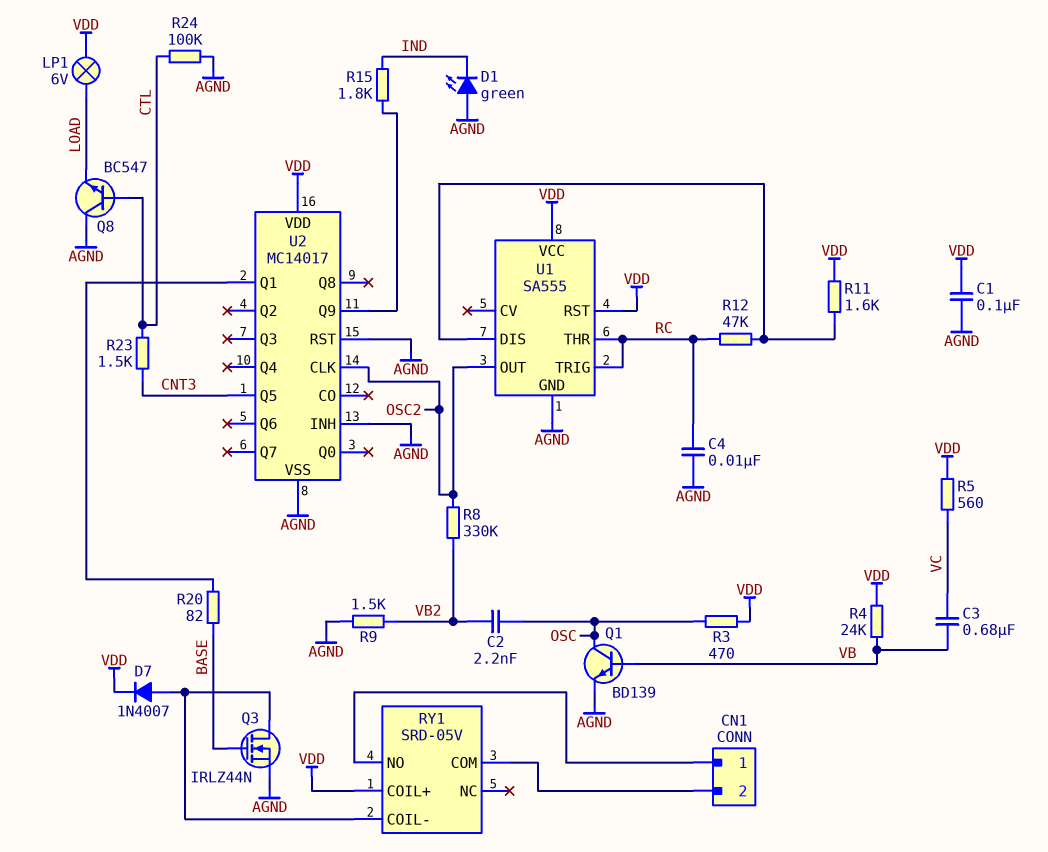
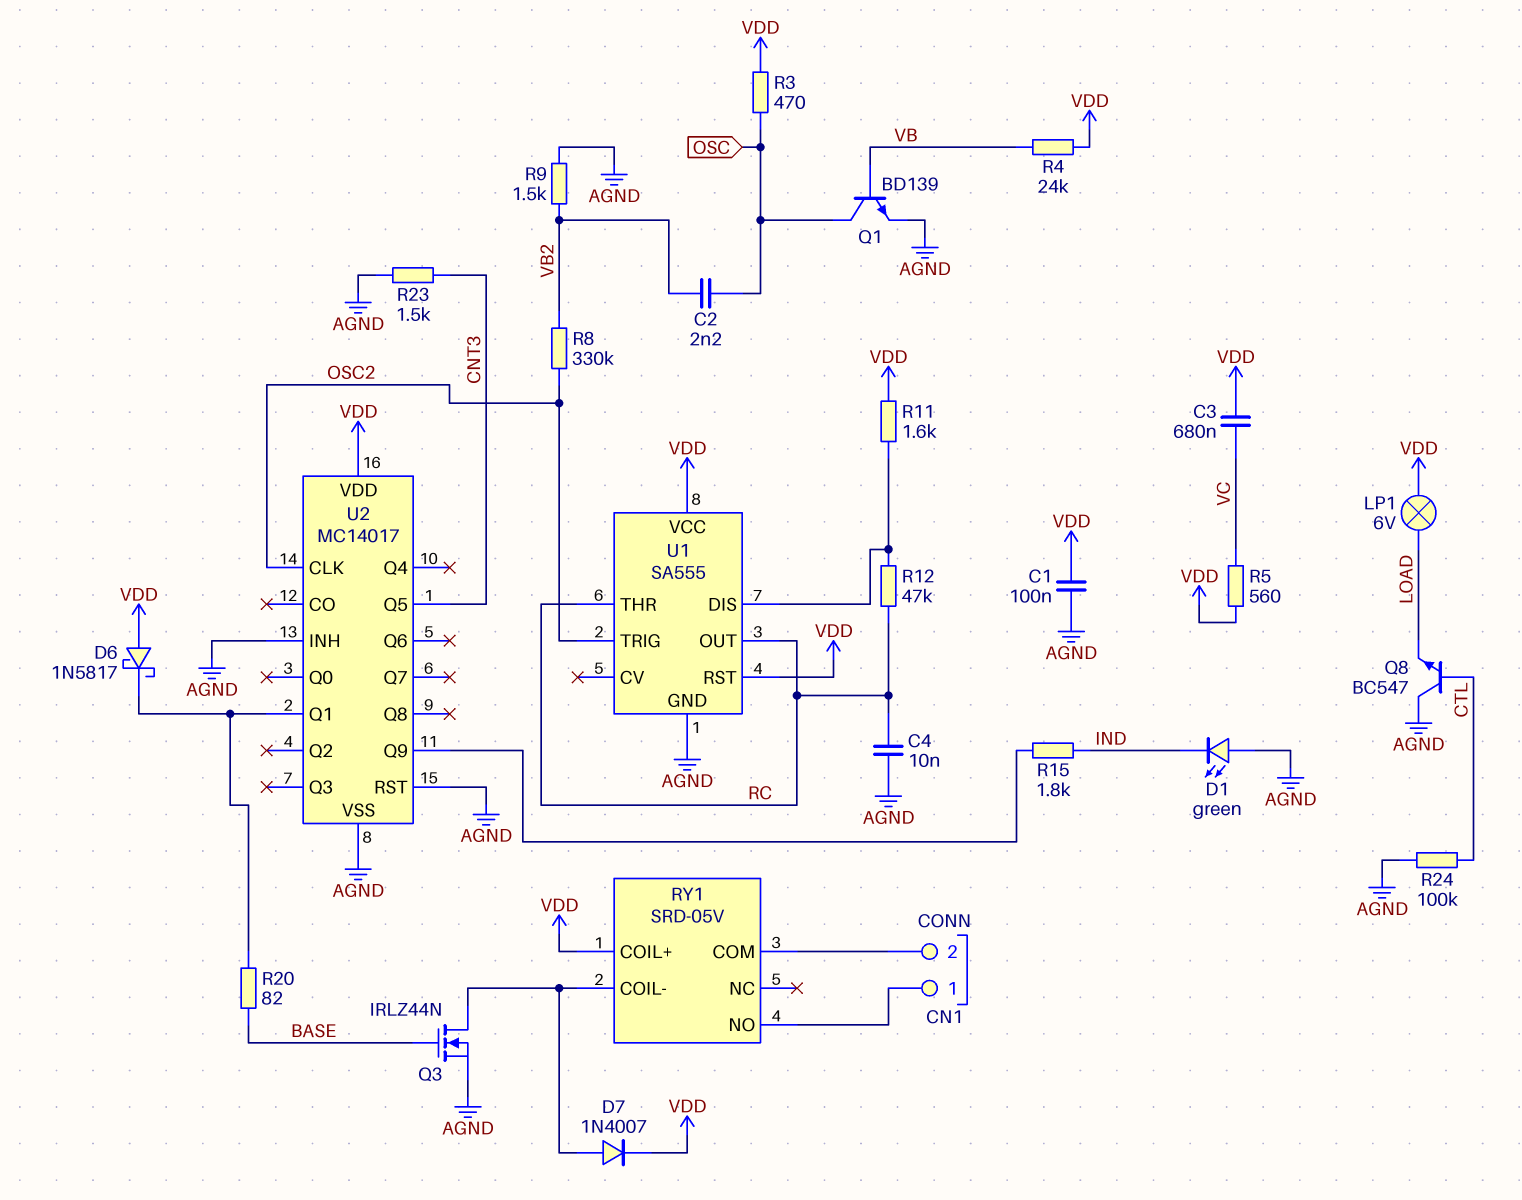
C3: 680nF (VB, VC) -> 680nF (VC, VDD)
D6: none -> schottky 1N5817 (A VDD, K U2/Q1)
R23: 1.5k (CNT3, CTL) -> 1.5k (AGND, CNT3)
U1 pin OUT: OSC2 -> RC
U1 pin TRIG: RC -> OSC2

